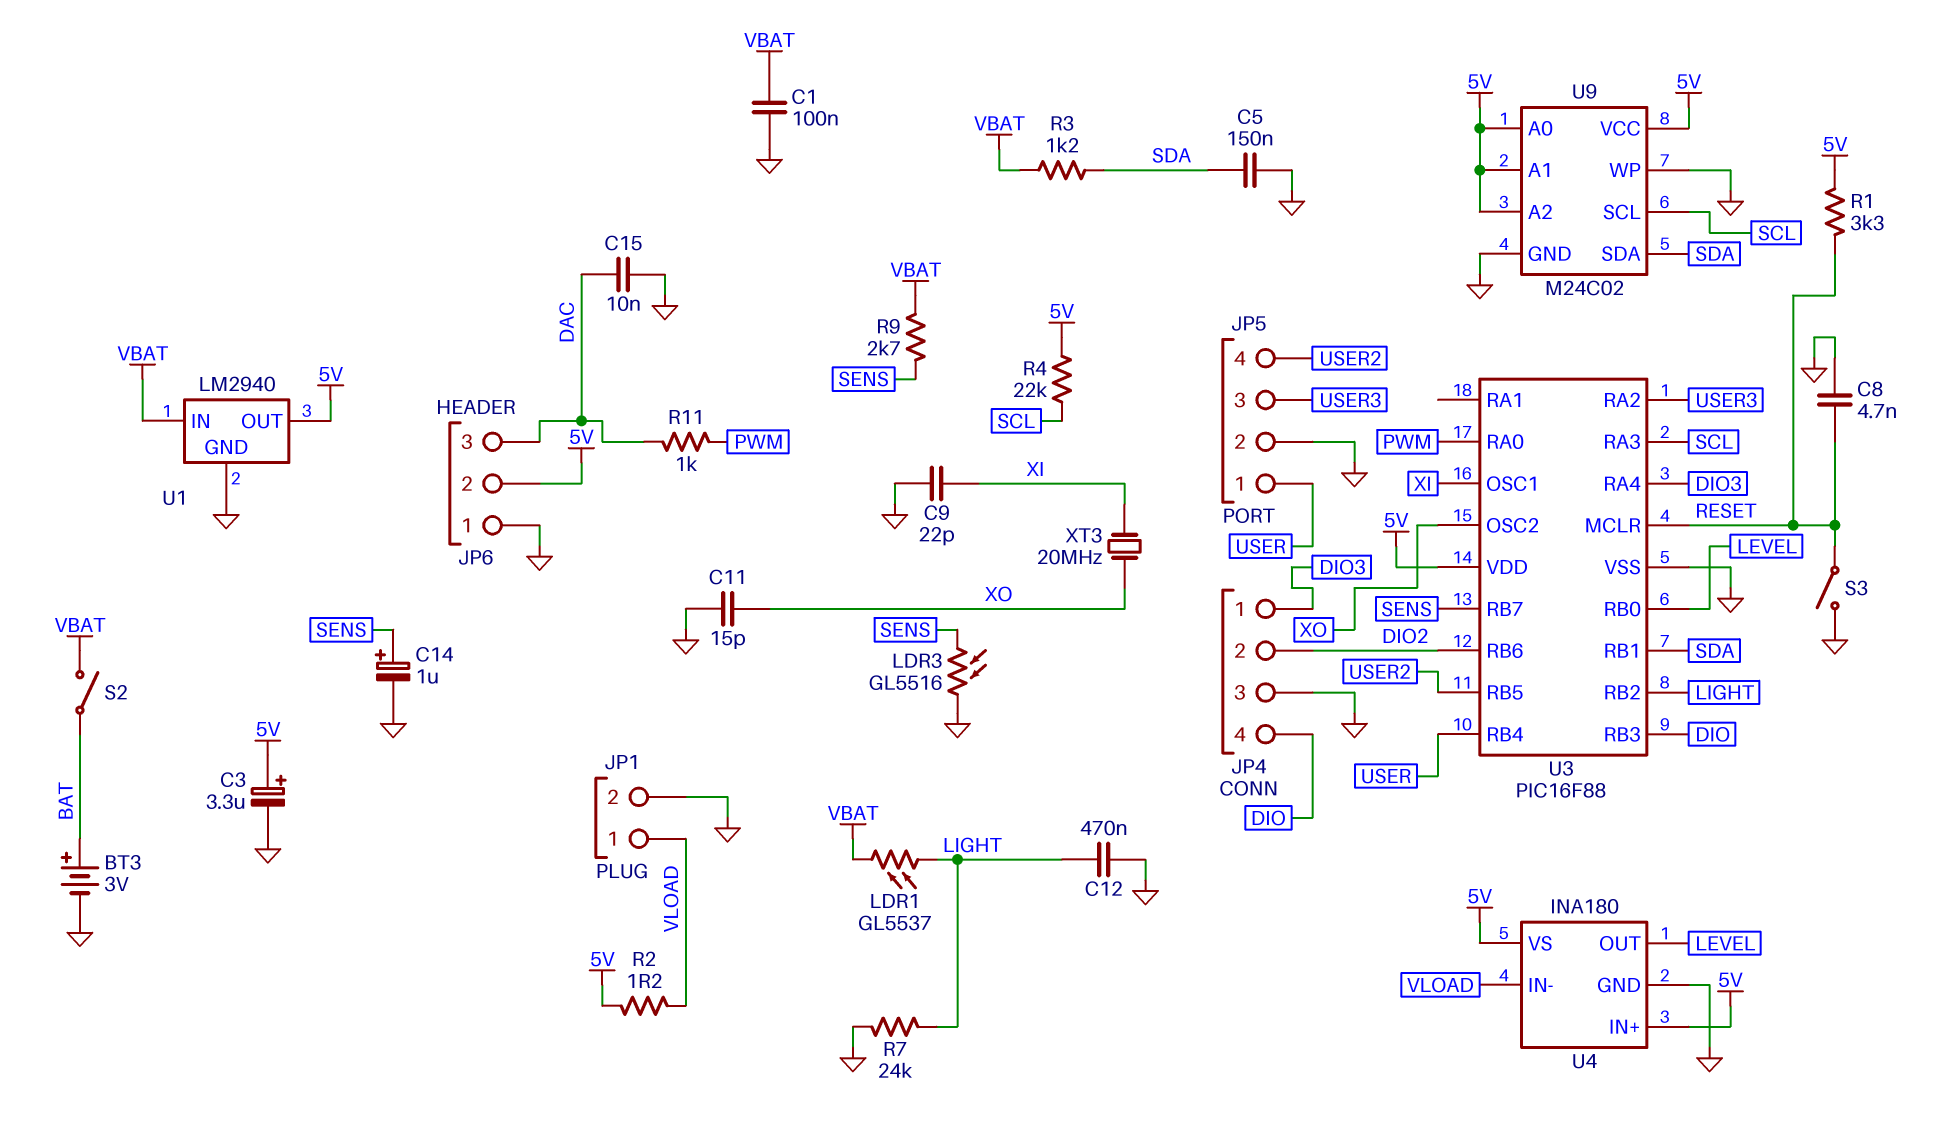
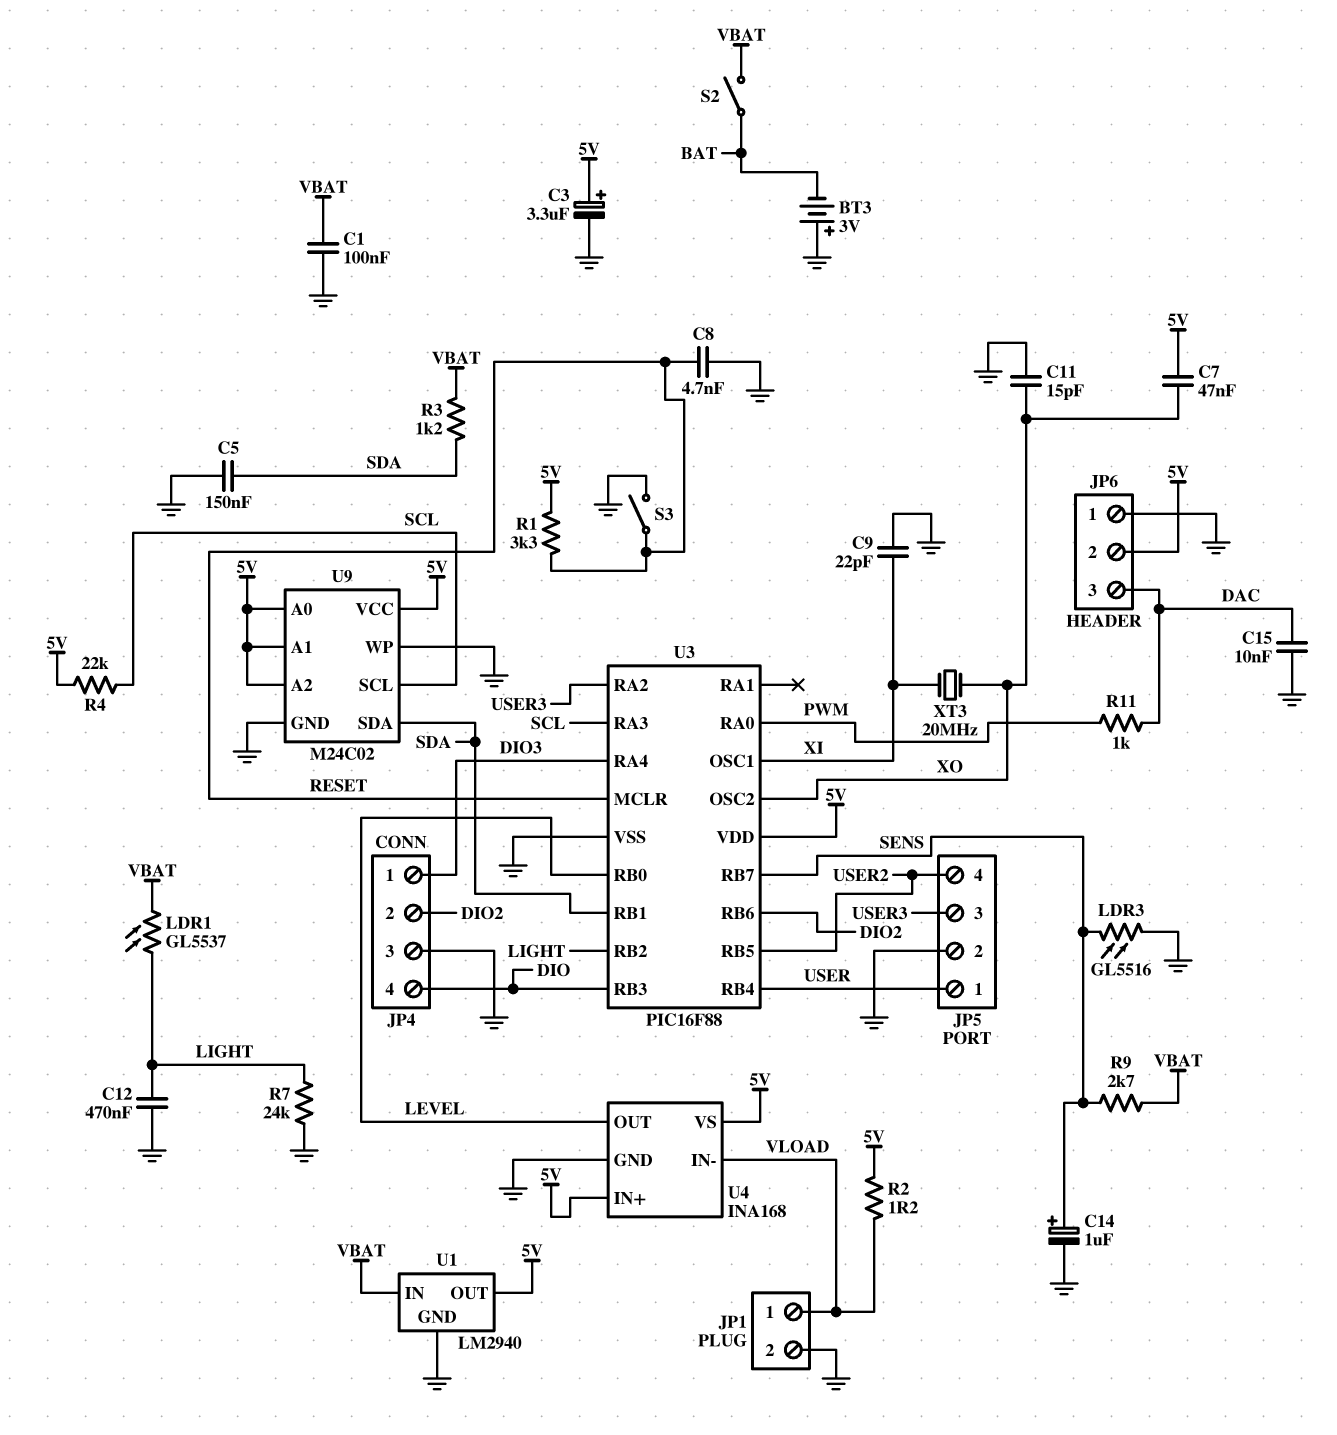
BT3: 3V (plus BAT, minus GND) -> 3V (plus GND, minus BAT)
C7: none -> 47nF (5V, XO)
U4: INA180 -> INA168

